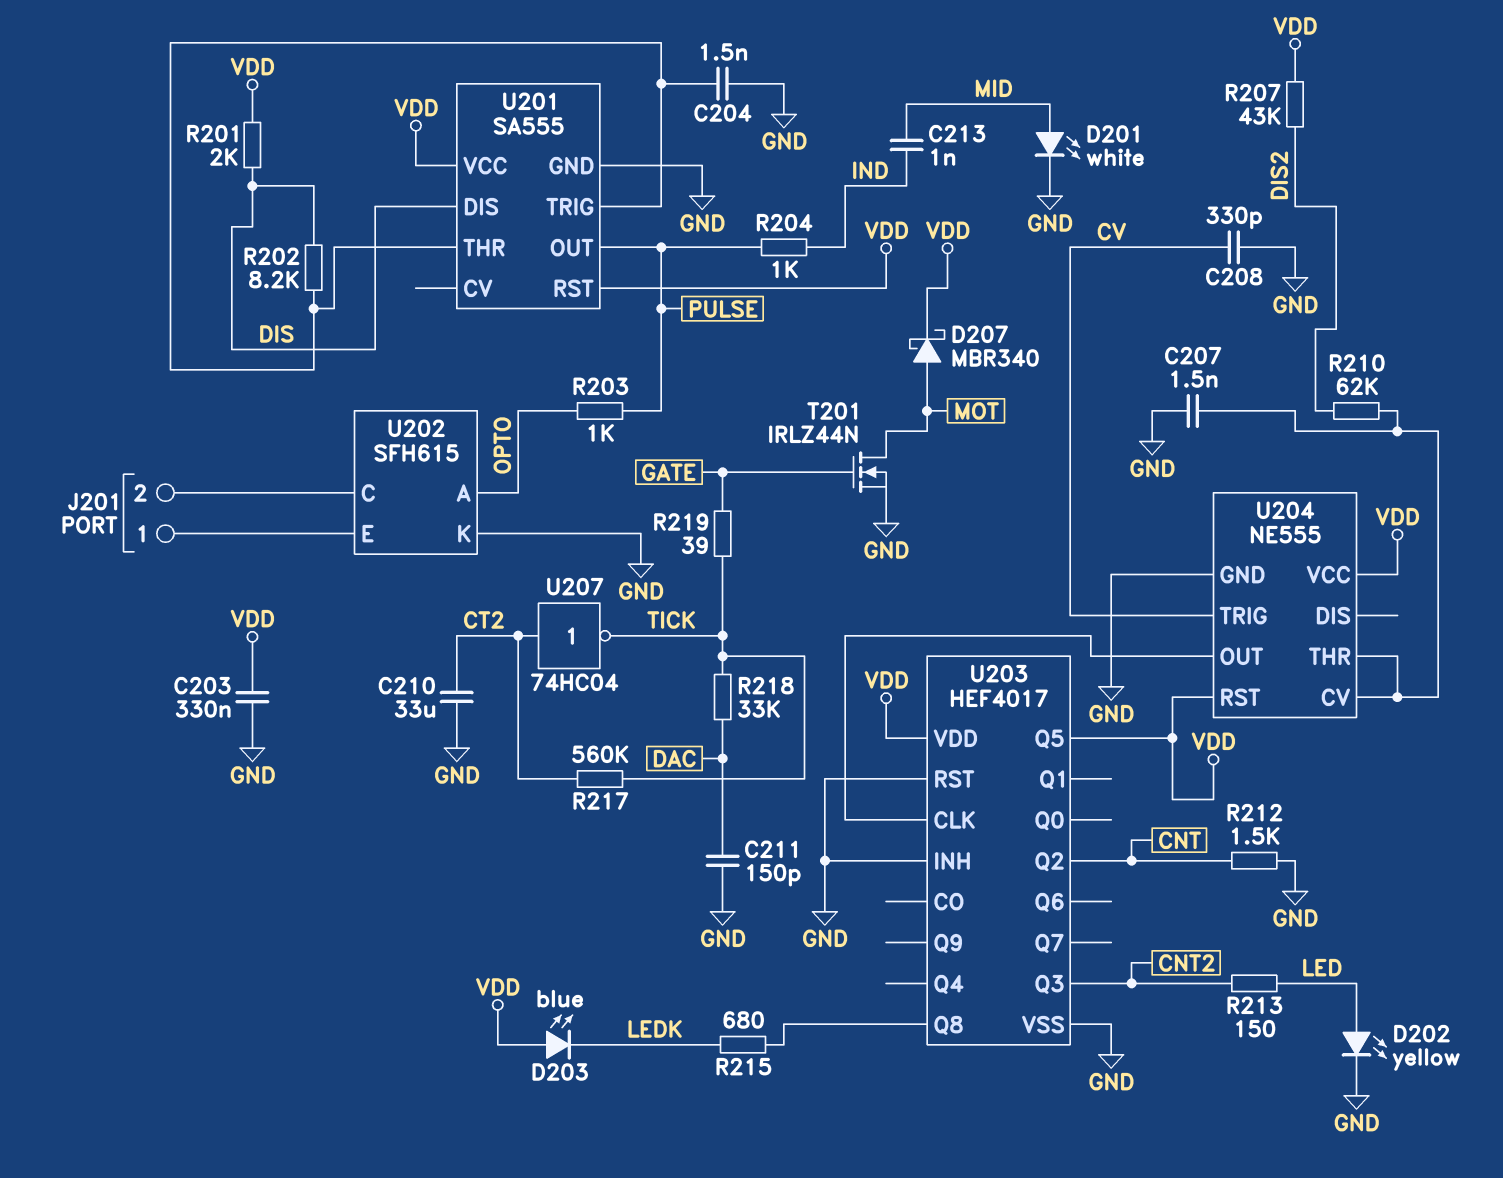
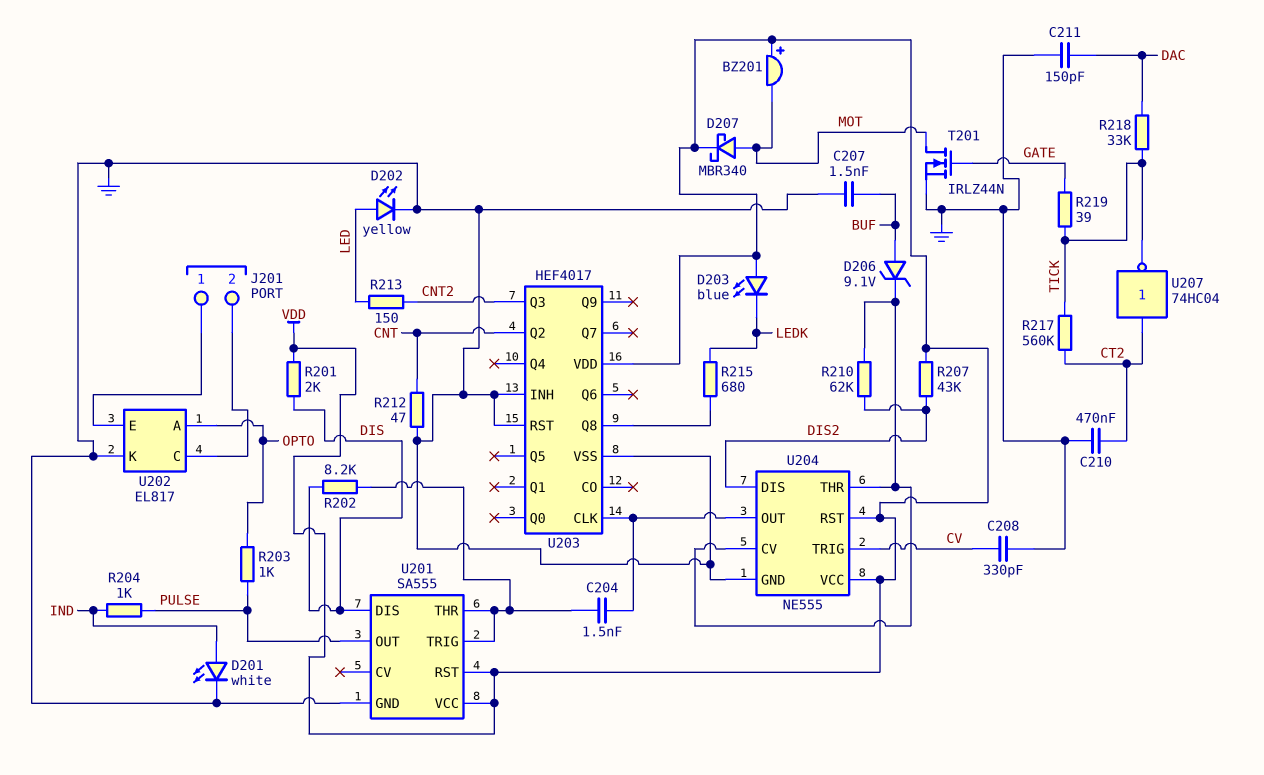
BZ201: none -> buzzer (plus VDD, minus MOT)
C203: 330nF (GND, VDD) -> none
C204: 1.5nF (GND, U201/THR) -> 1.5nF (U201/THR, U203/CLK)
C207: 1.5nF (GND, U204/CV) -> 1.5nF (BUF, GND)
C210: 33uF (CT2, GND) -> 470nF (CT2, GND)
C213: 1nF (IND, MID) -> none
D201: LED white (A MID, K GND) -> LED white (A IND, K GND)
D206: none -> zener 9.1V (A BUF, K U204/CV)
R212: 1.5k (CNT, GND) -> 47 (CNT, GND)
U202: SFH615 -> EL817
U203 pin Q5: VDD -> none
U204 pin DIS: none -> DIS2

